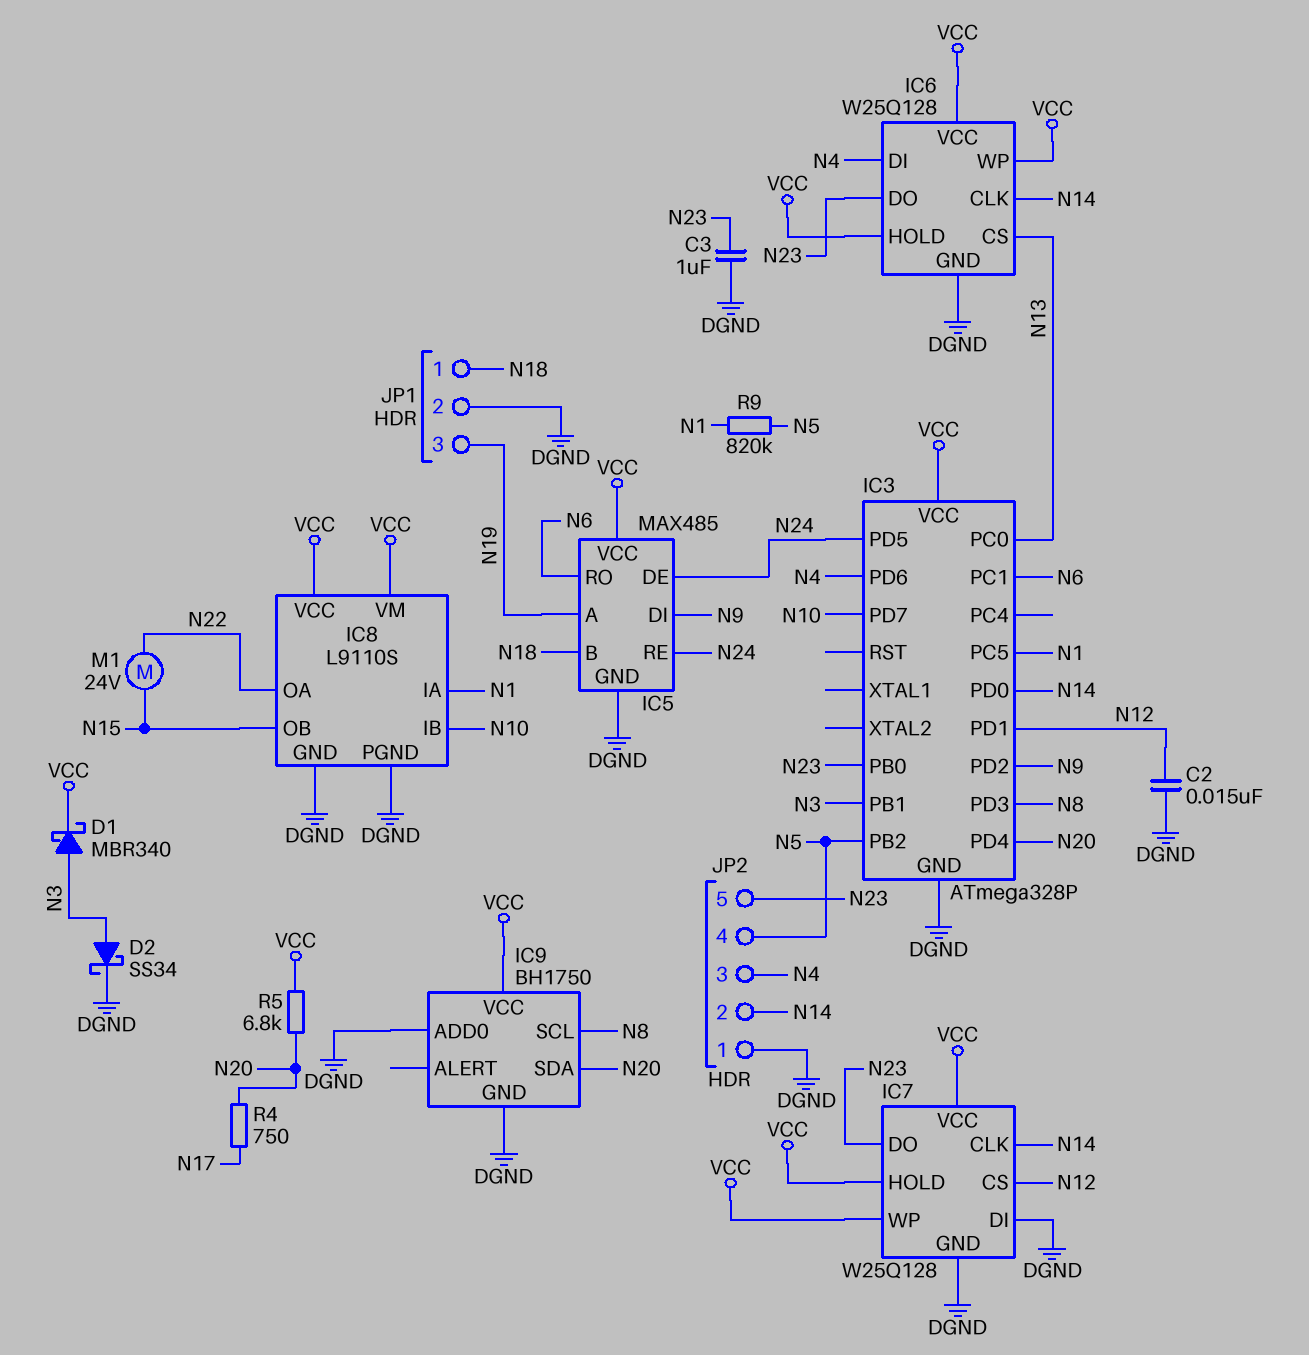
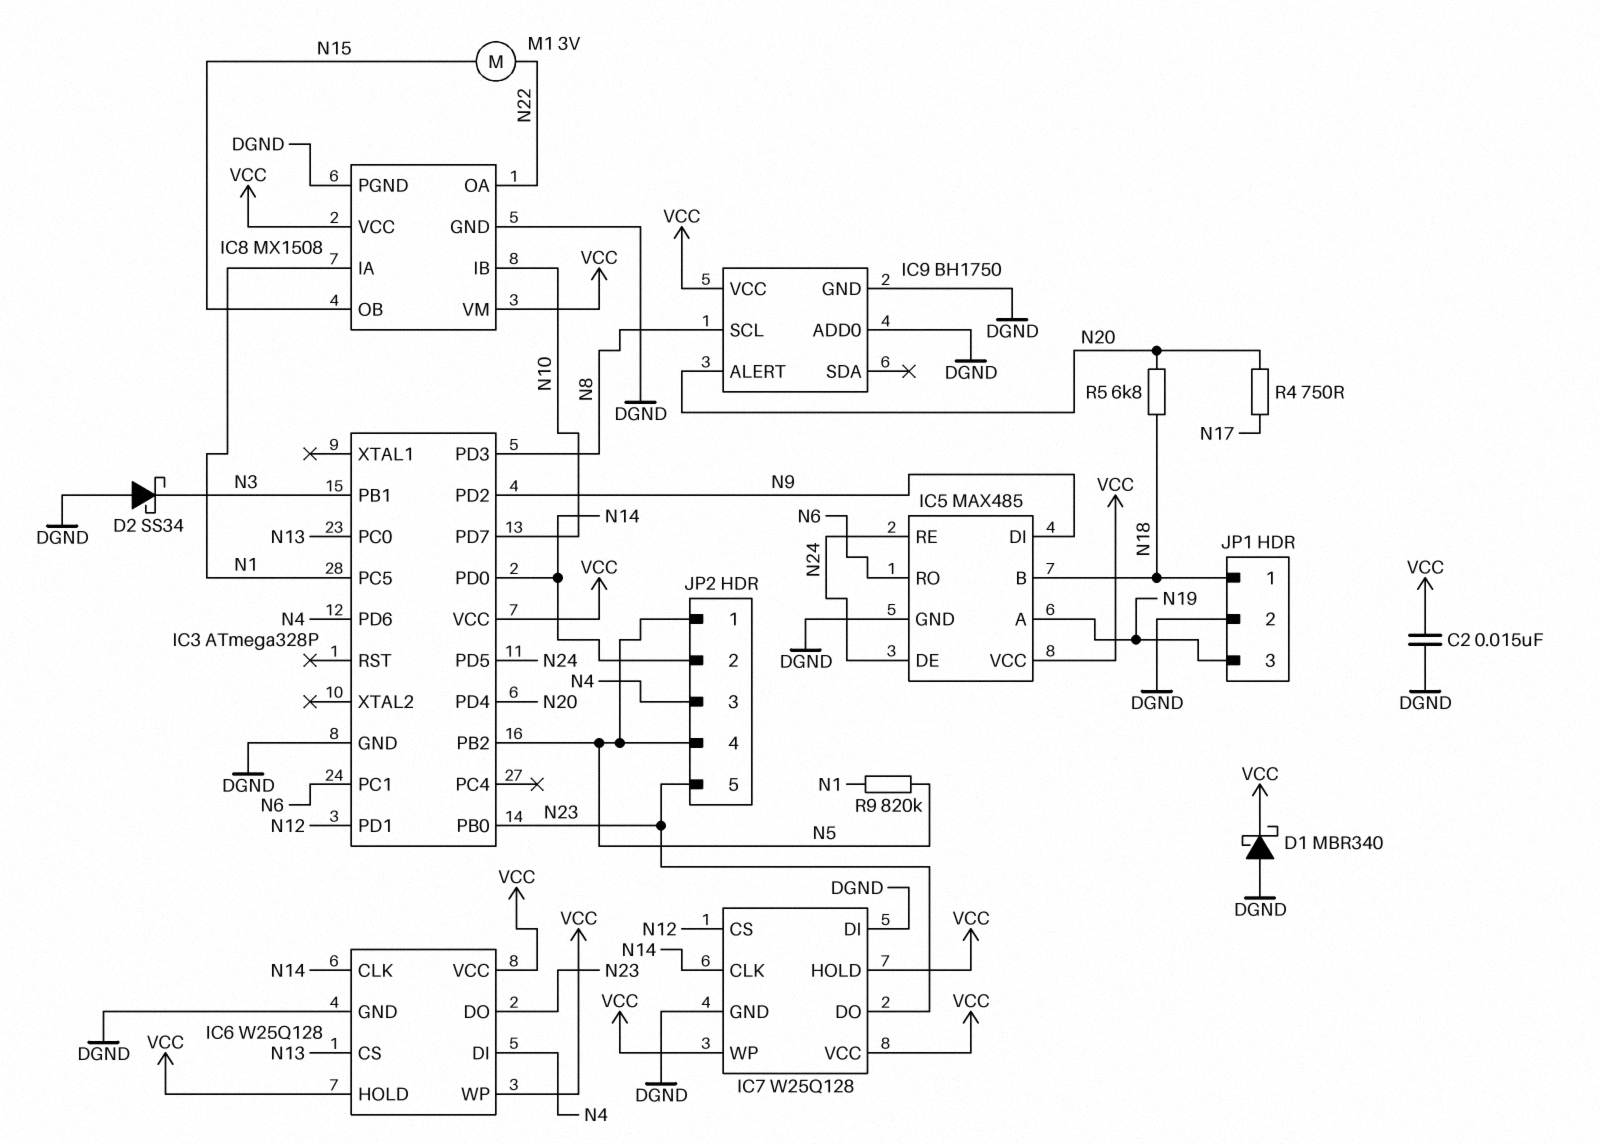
C2: 15nF (DGND, N12) -> 15nF (DGND, VCC)
C3: 1uF (DGND, N23) -> none
D1: schottky MBR340 (A N3, K VCC) -> schottky MBR340 (A DGND, K VCC)
D2: schottky SS34 (A N3, K DGND) -> schottky SS34 (A DGND, K N3)
IC8: L9110S -> MX1508
IC9 pin ALERT: none -> N20
IC9 pin SDA: N20 -> none
JP2 pin 1: DGND -> N5
M1: motor 24V (N15, N22) -> motor 3V (N15, N22)
R5: 6.8k (N20, VCC) -> 6.8k (N18, N20)

